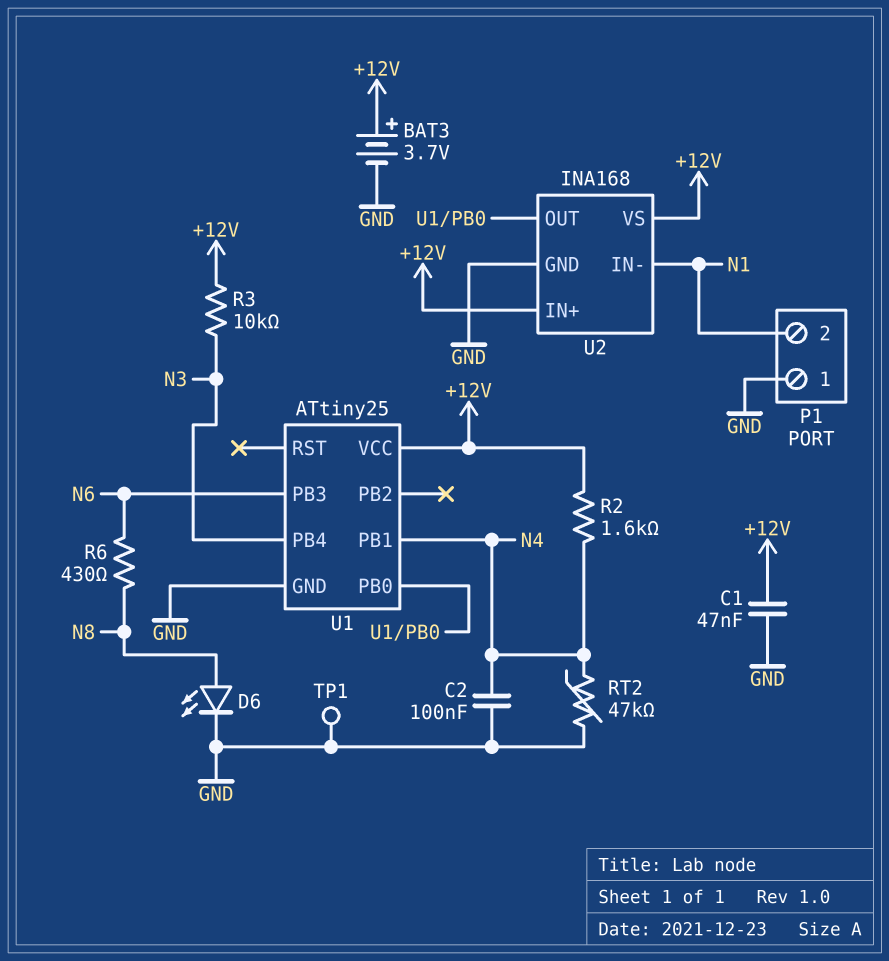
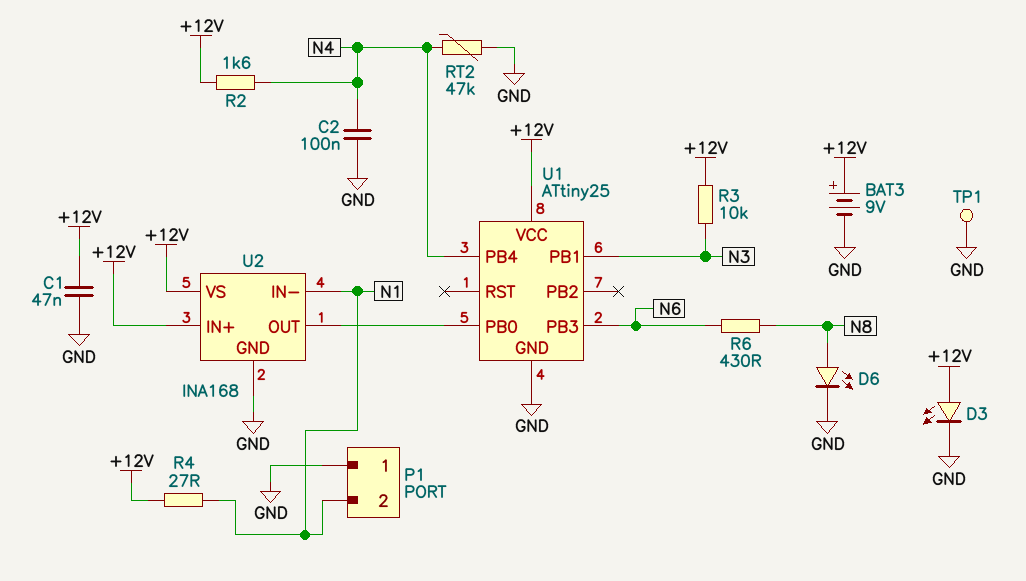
BAT3: 3.7V (plus +12V, minus GND) -> 9V (plus +12V, minus GND)
D3: none -> LED (A +12V, K GND)
R4: none -> 27 (+12V, N1)
U1 pin PB1: N4 -> N3
U1 pin PB4: N3 -> N4

